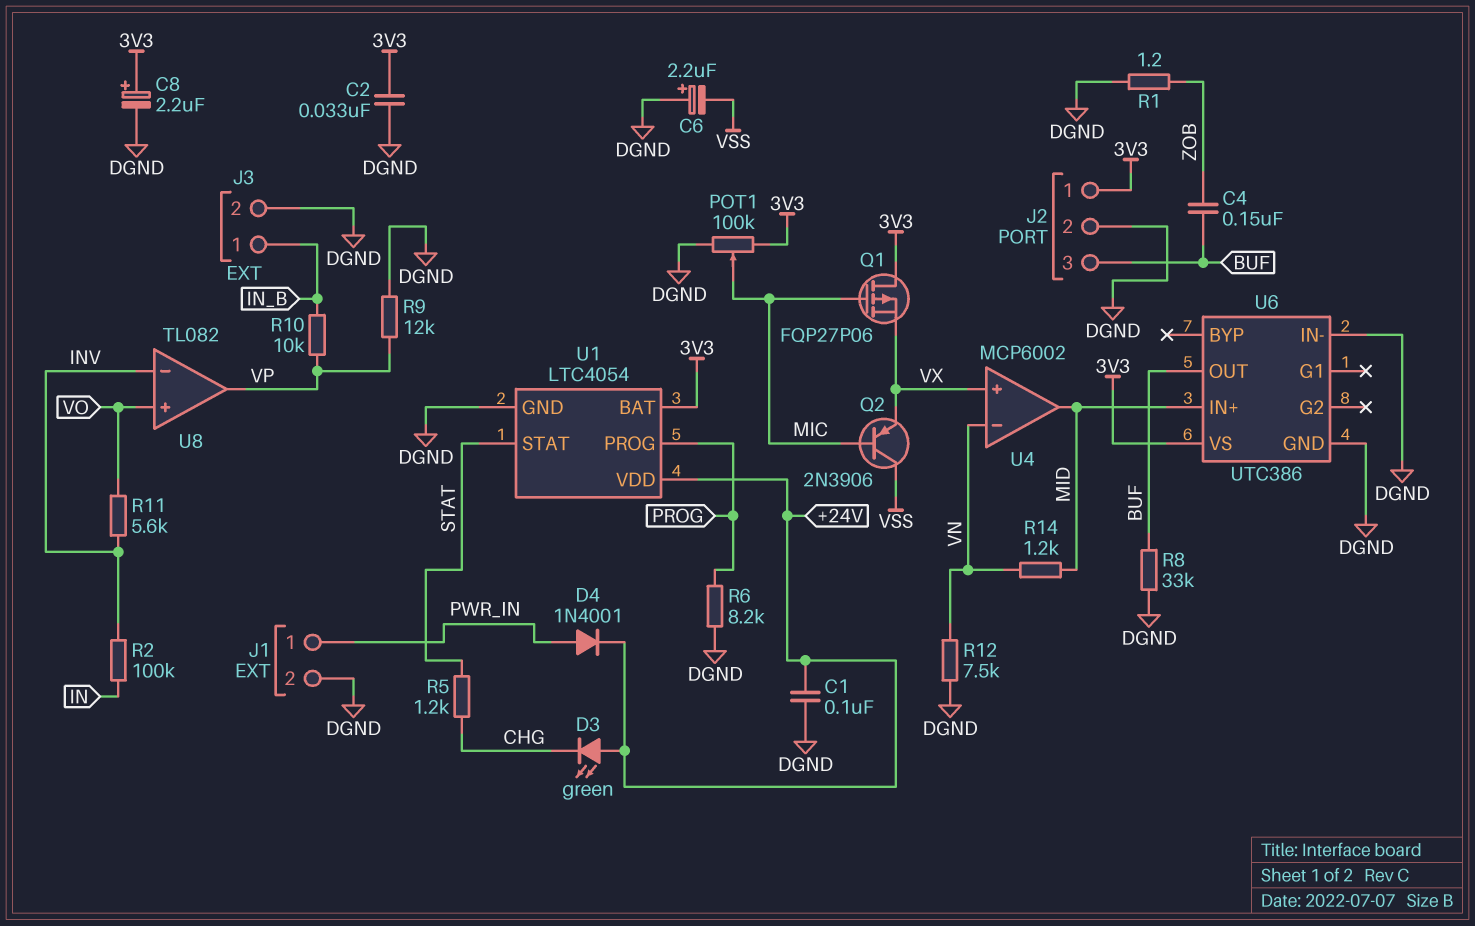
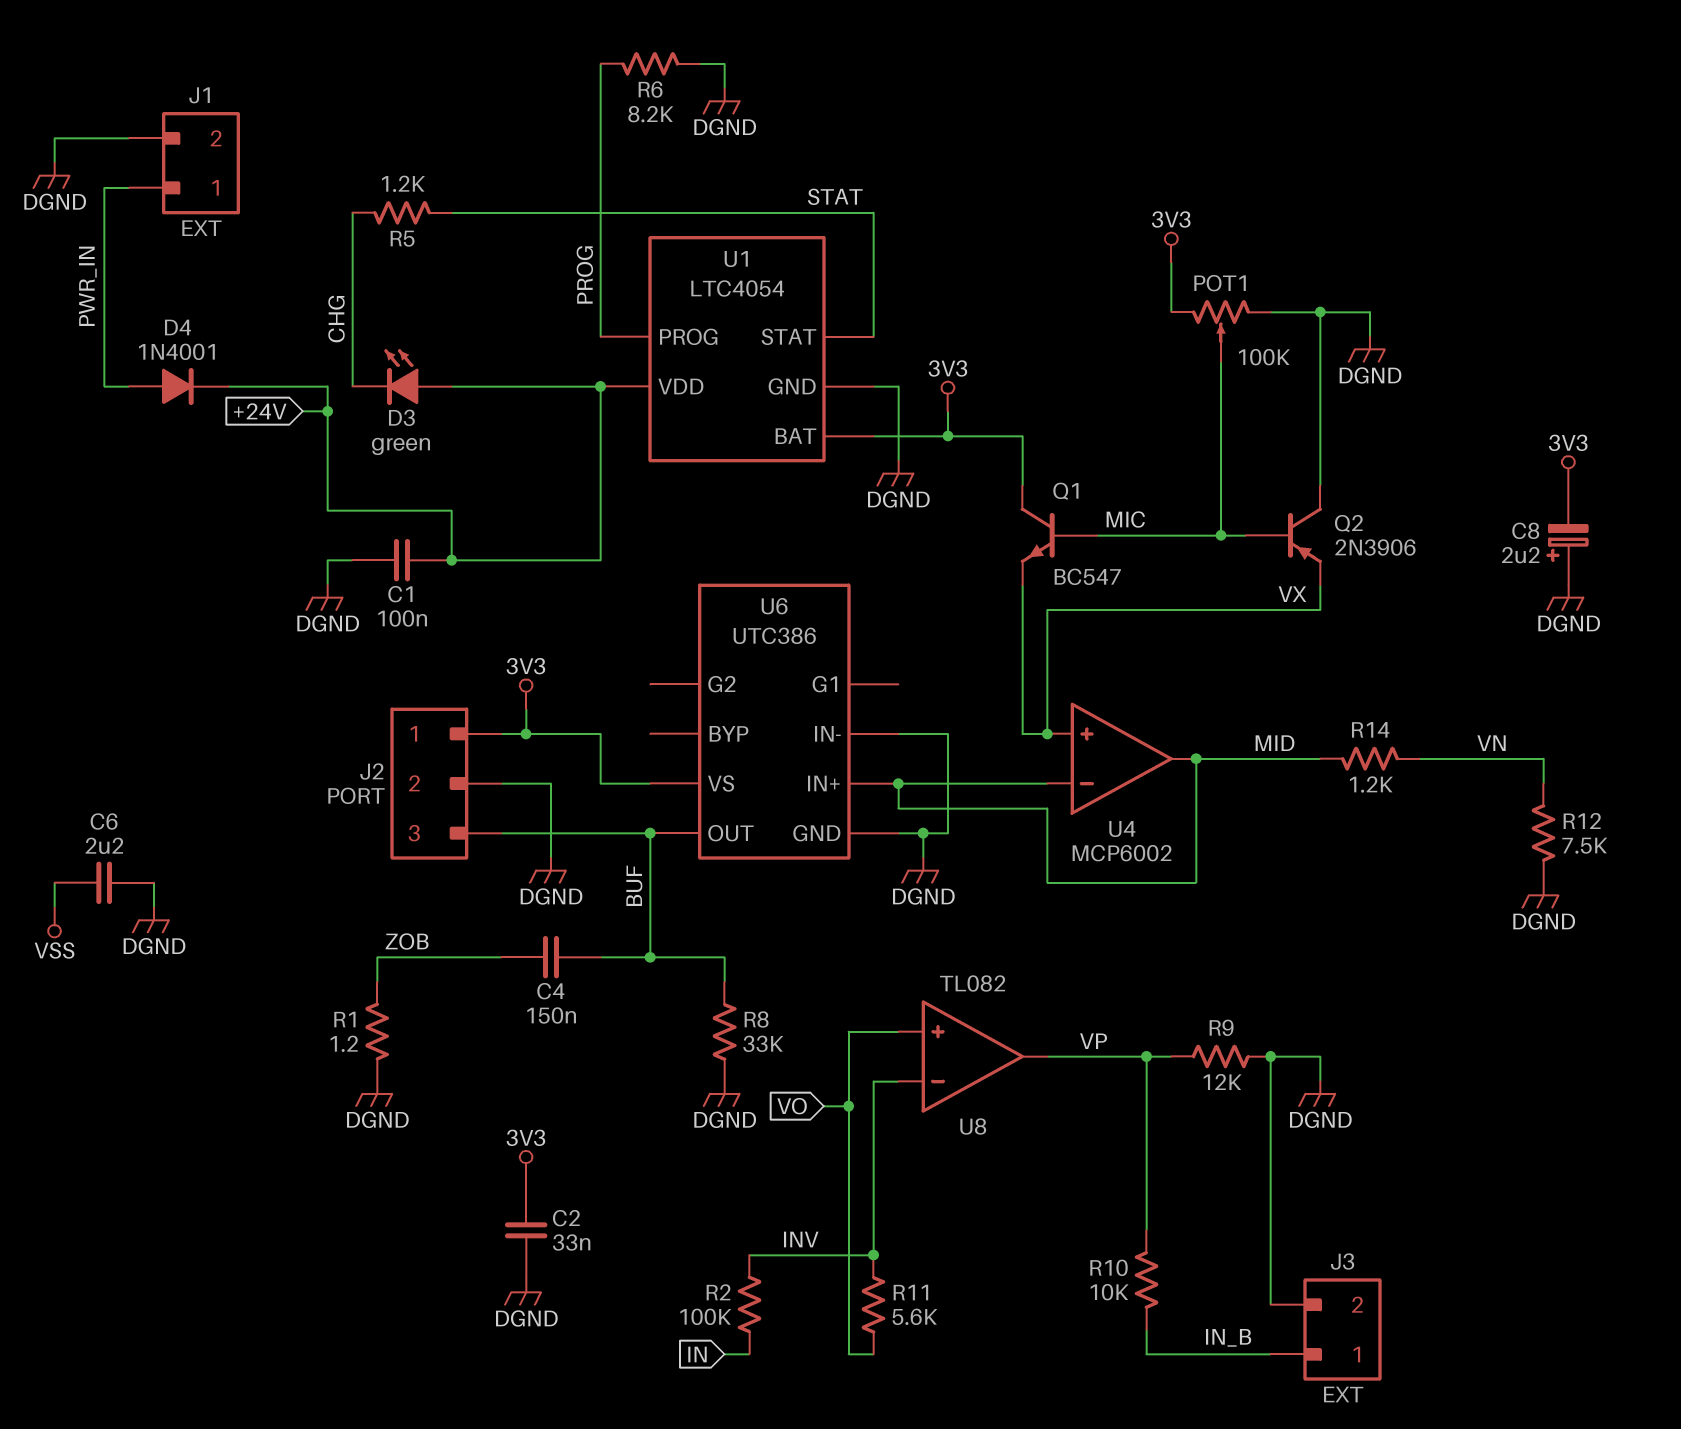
C6: 2.2uF (plus DGND, minus VSS) -> 2.2uF (DGND, VSS)
C8: 2.2uF (plus 3V3, minus DGND) -> 2.2uF (plus DGND, minus 3V3)
Q1: PMOS FQP27P06 (G MIC, D 3V3, S VX) -> NPN BC547 (B MIC, C 3V3, E VX)
Q2: PNP 2N3906 (B MIC, C VSS, E VX) -> PNP 2N3906 (B MIC, C DGND, E VX)
U4 pin in-: VN -> MID

